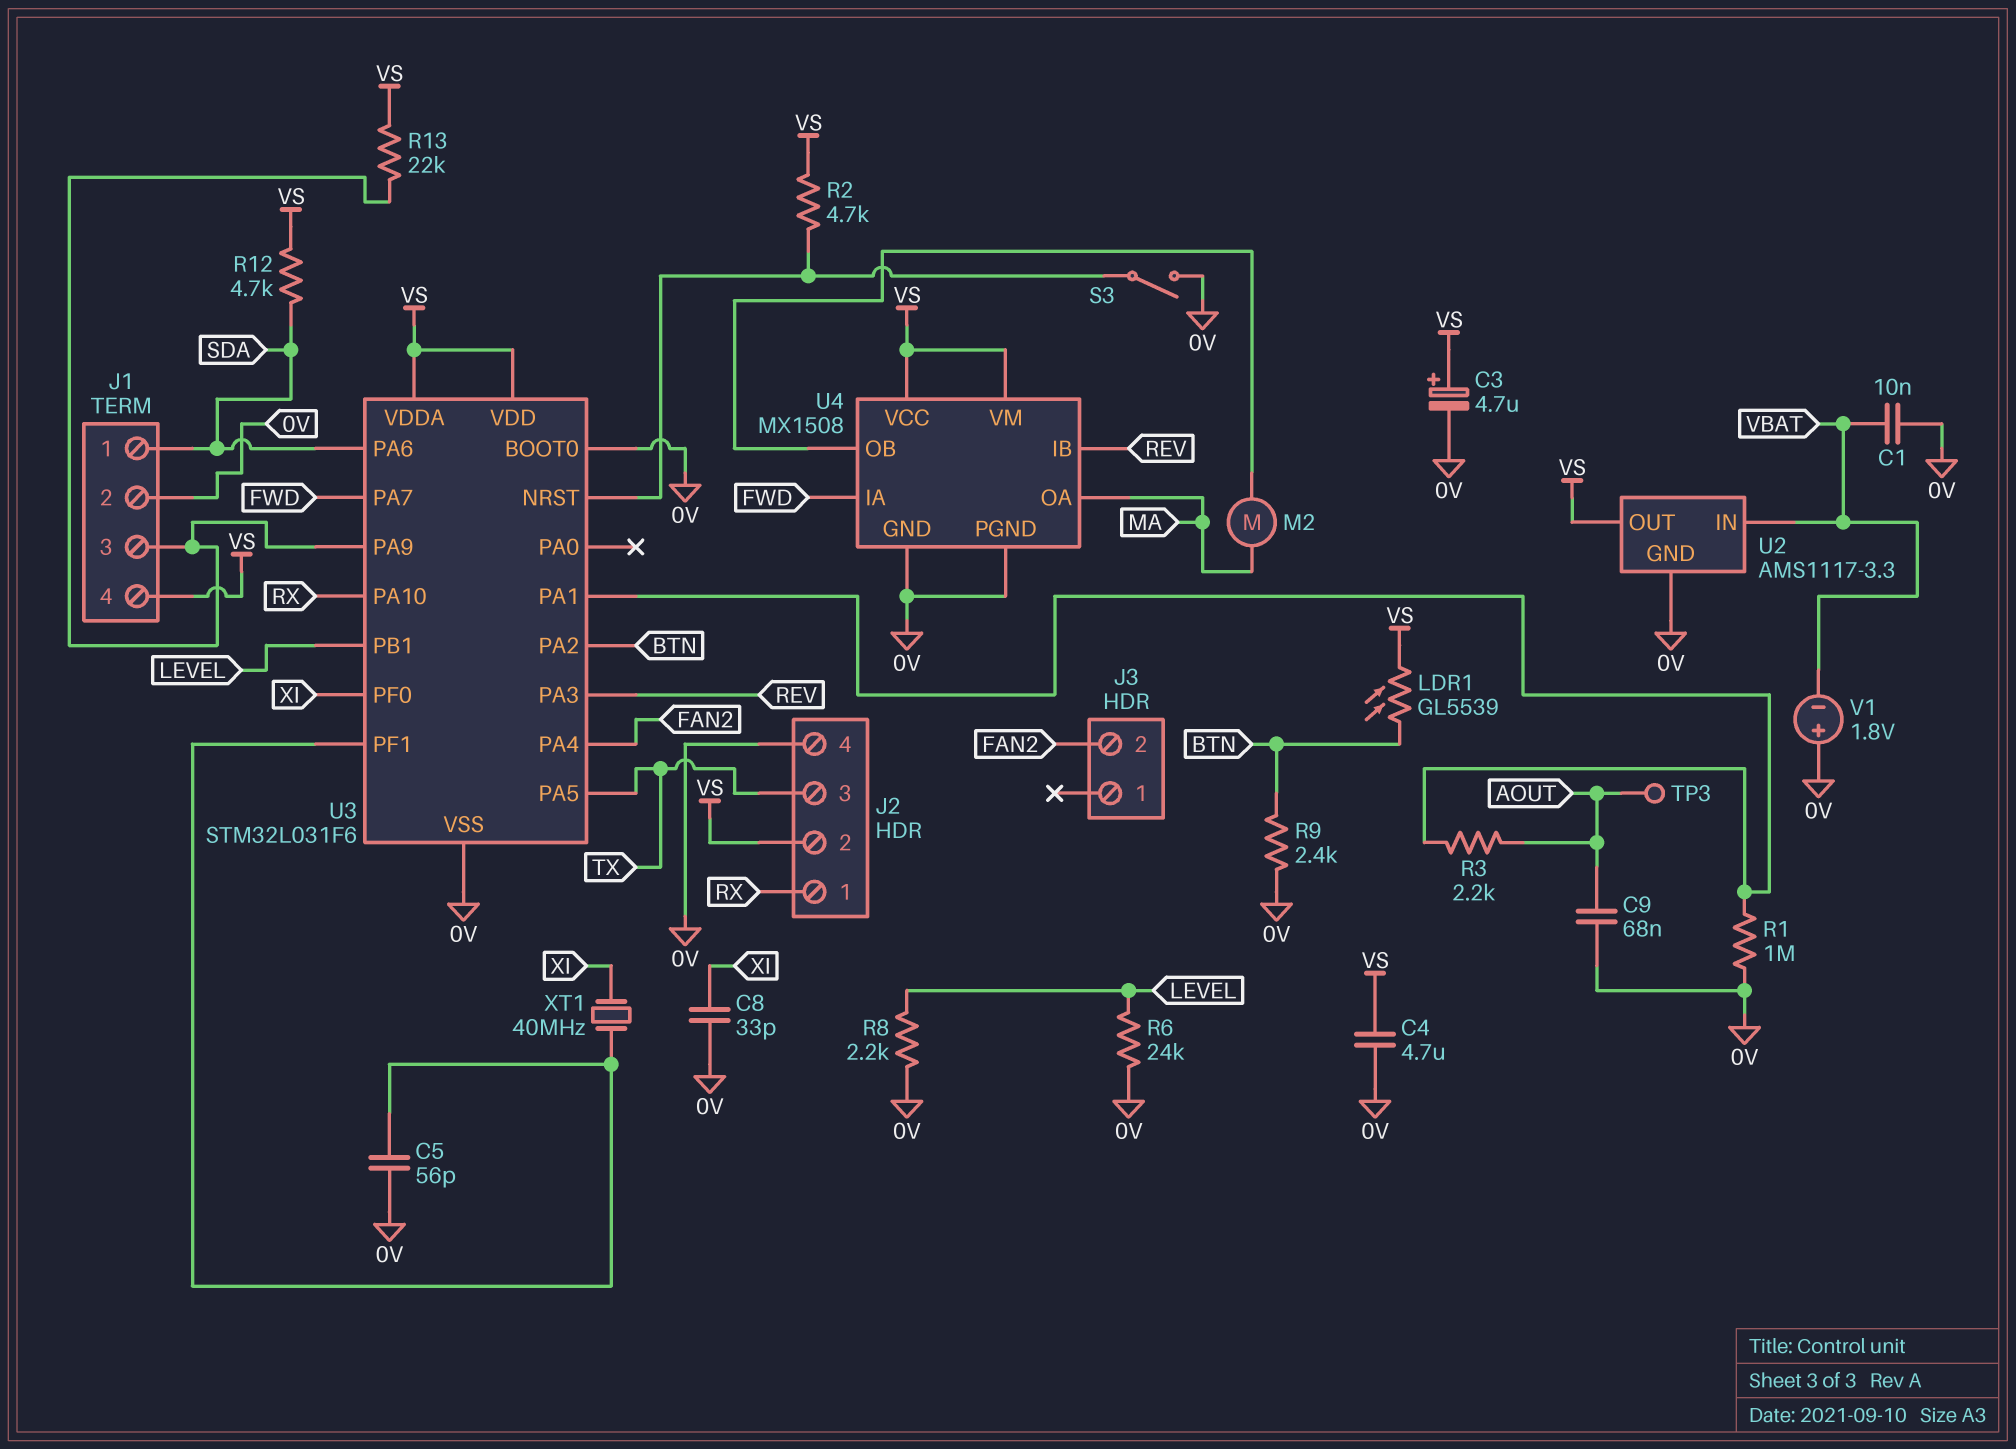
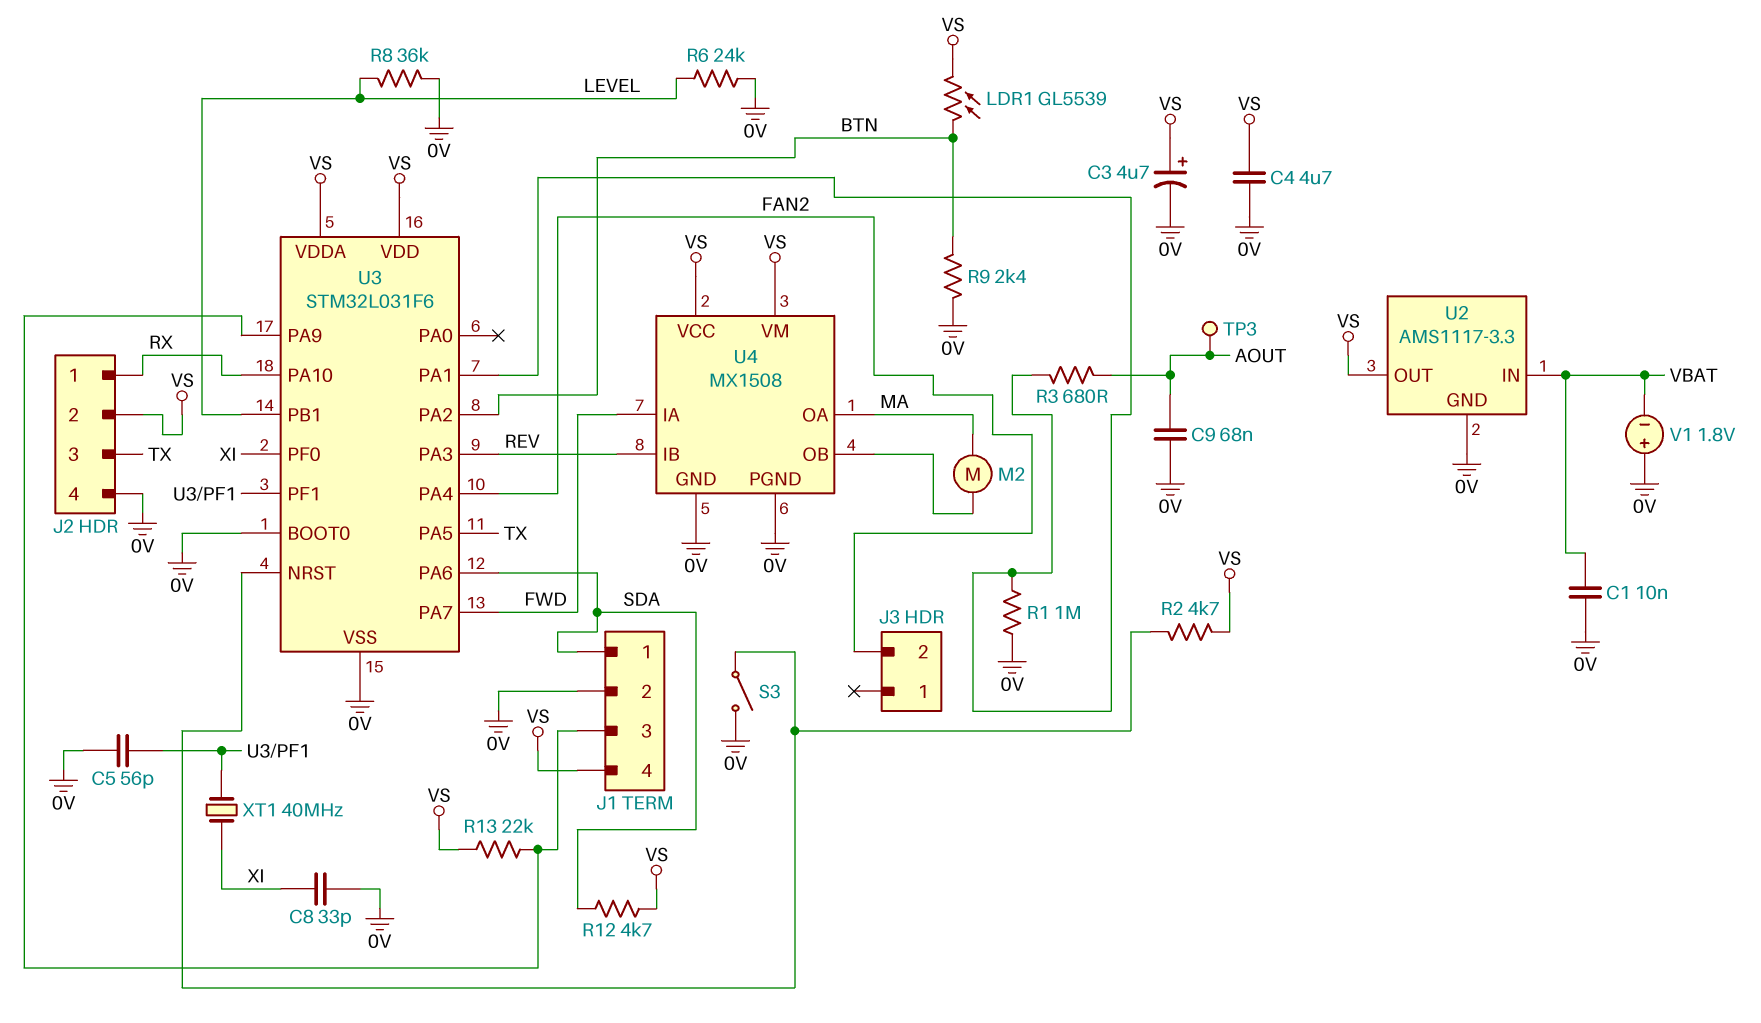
R3: 2.2k (AOUT, U3/PA1) -> 680 (AOUT, U3/PA1)
R8: 2.2k (0V, LEVEL) -> 36k (0V, LEVEL)

